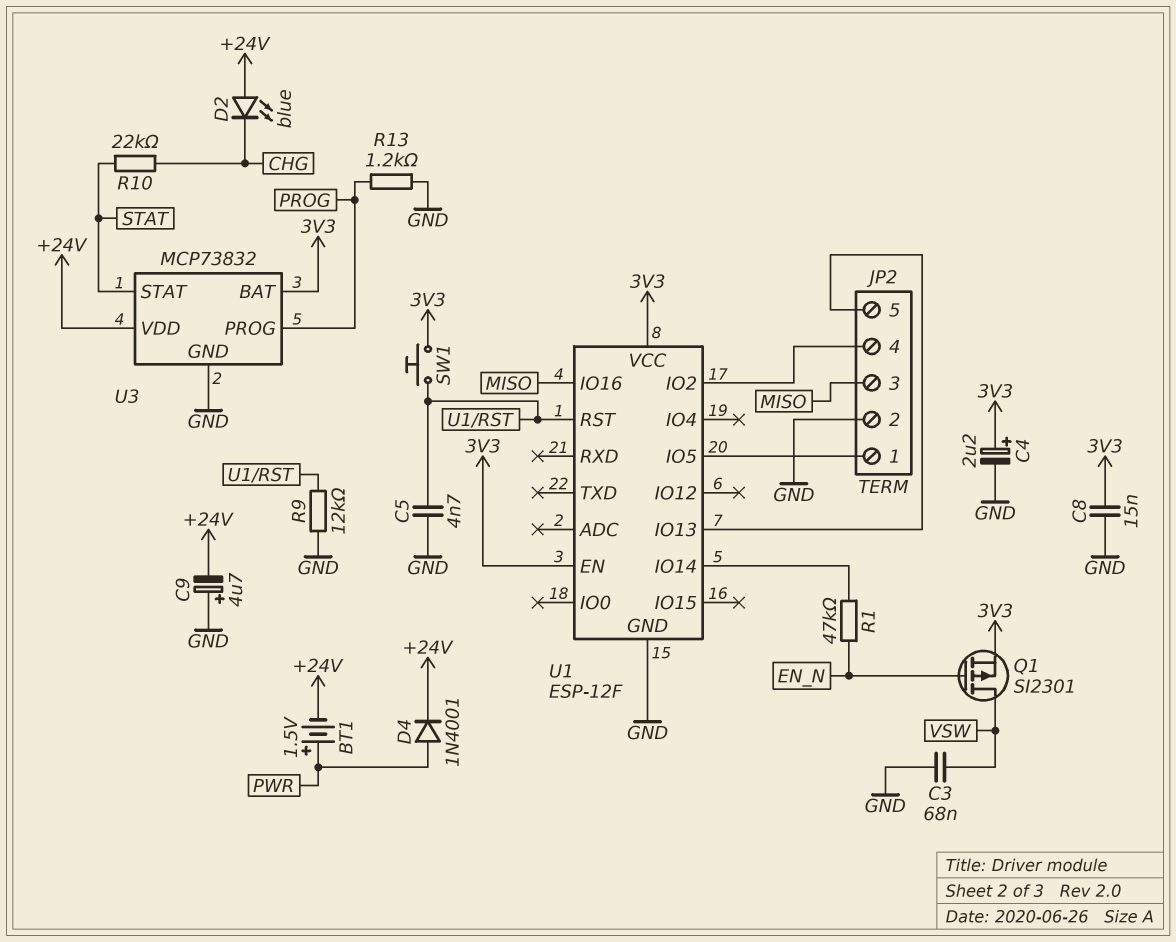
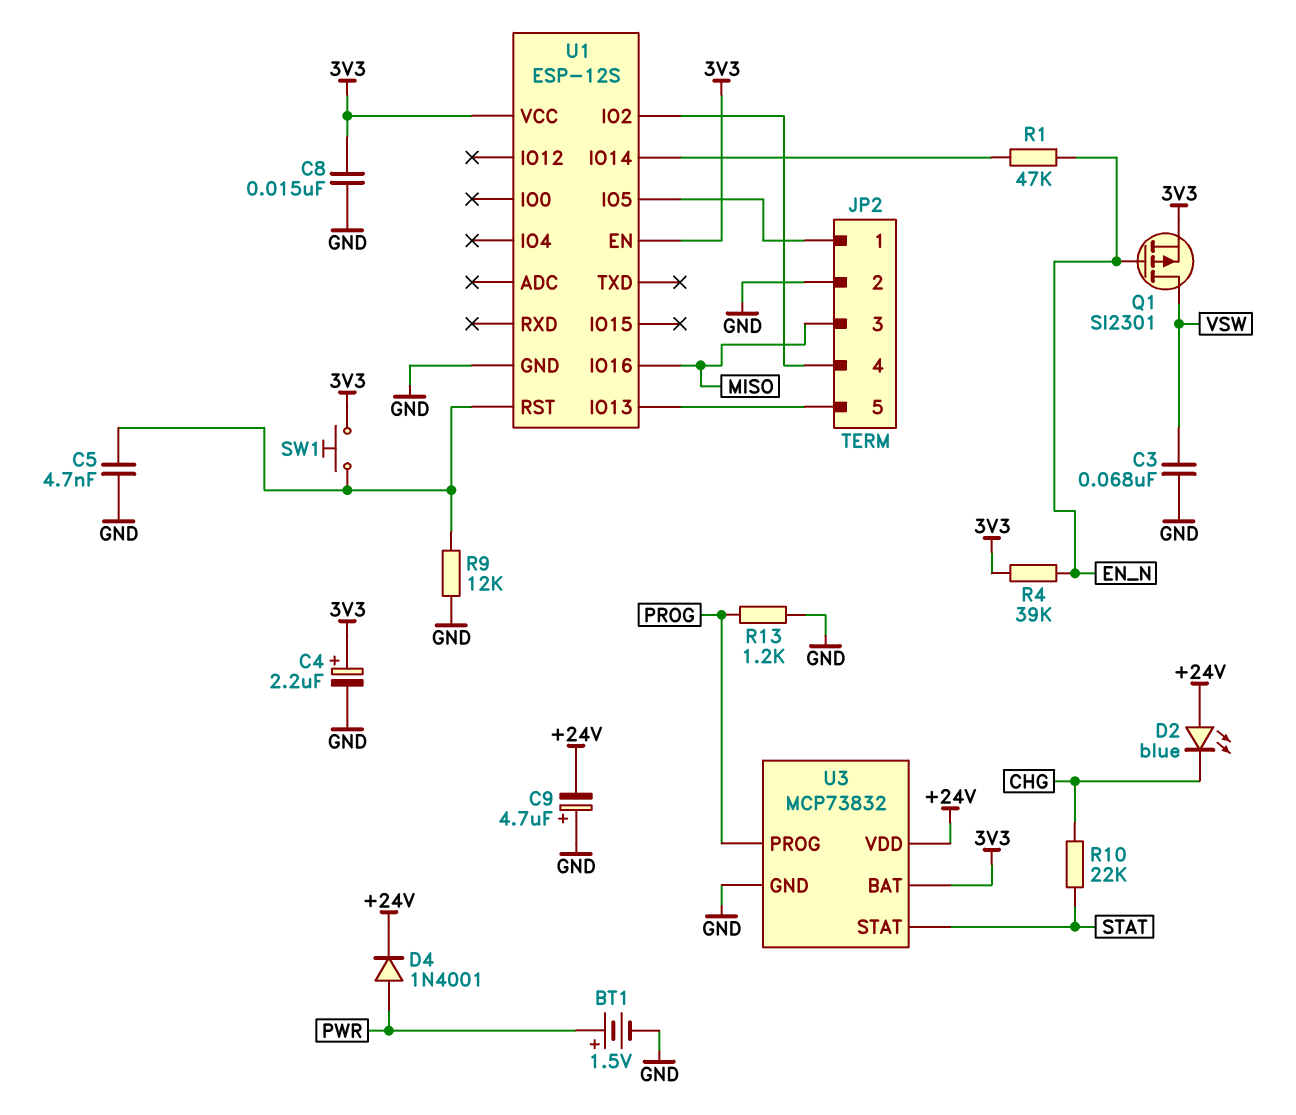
BT1: 1.5V (plus PWR, minus +24V) -> 1.5V (plus PWR, minus GND)
R4: none -> 39k (3V3, EN_N)
U1: ESP-12F -> ESP-12S

